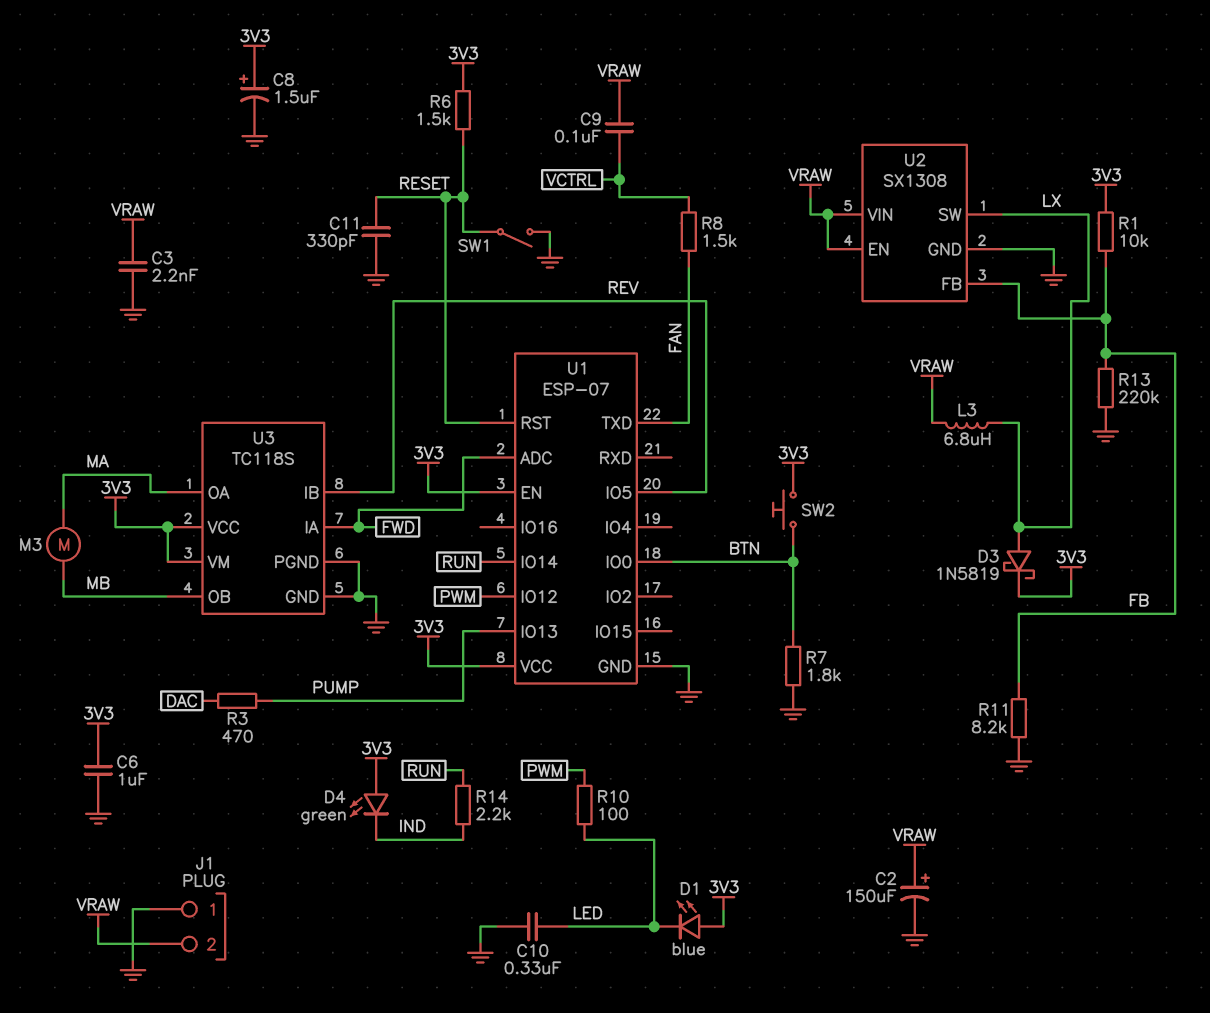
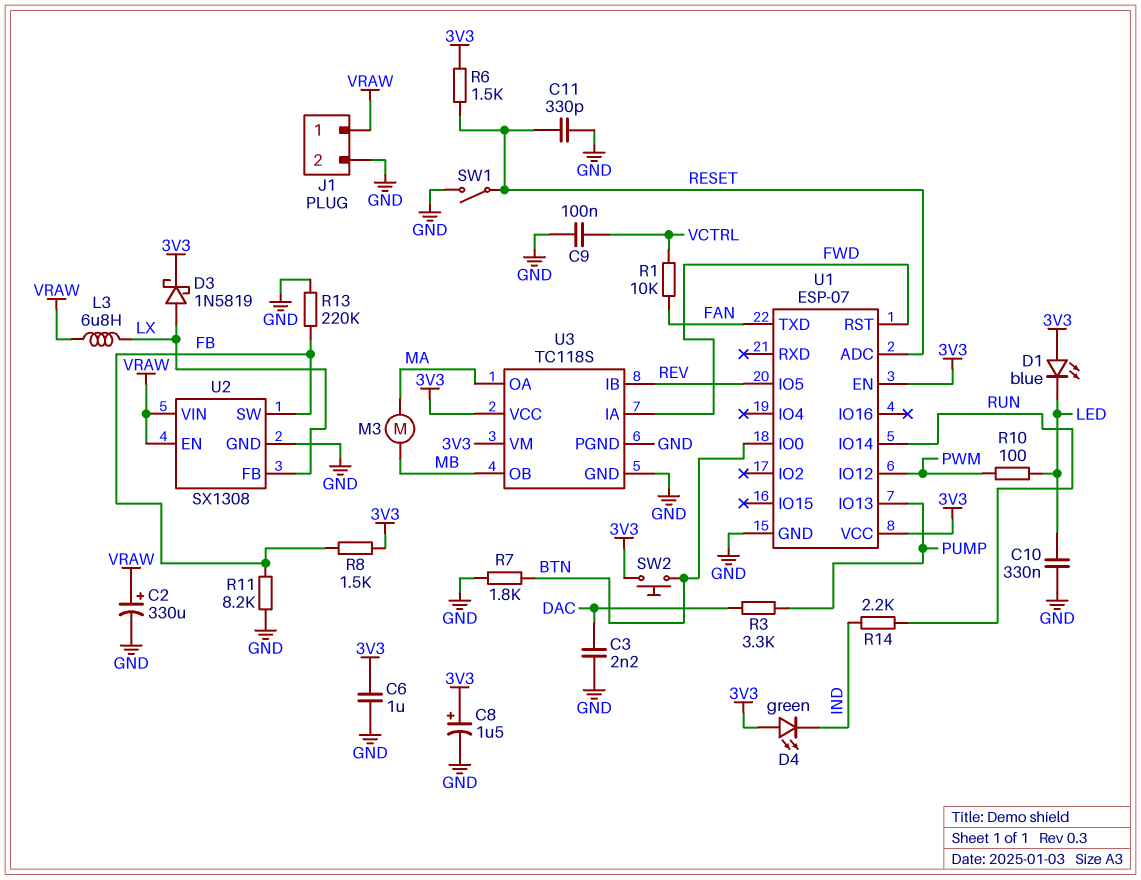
C2: 150uF (plus VRAW, minus GND) -> 330uF (plus VRAW, minus GND)
C3: 2.2nF (GND, VRAW) -> 2.2nF (DAC, GND)
C9: 100nF (VCTRL, VRAW) -> 100nF (GND, VCTRL)
J1 pin 1: GND -> VRAW
J1 pin 2: VRAW -> GND
R1: 10k (3V3, FB) -> 10k (FAN, VCTRL)
R3: 470 (DAC, PUMP) -> 3.3k (DAC, PUMP)
R8: 1.5k (FAN, VCTRL) -> 1.5k (3V3, FB)
U1 pin ADC: FWD -> RESET
U1 pin RST: RESET -> FWD
U2 pin FB: FB -> LX
U2 pin SW: LX -> FB

